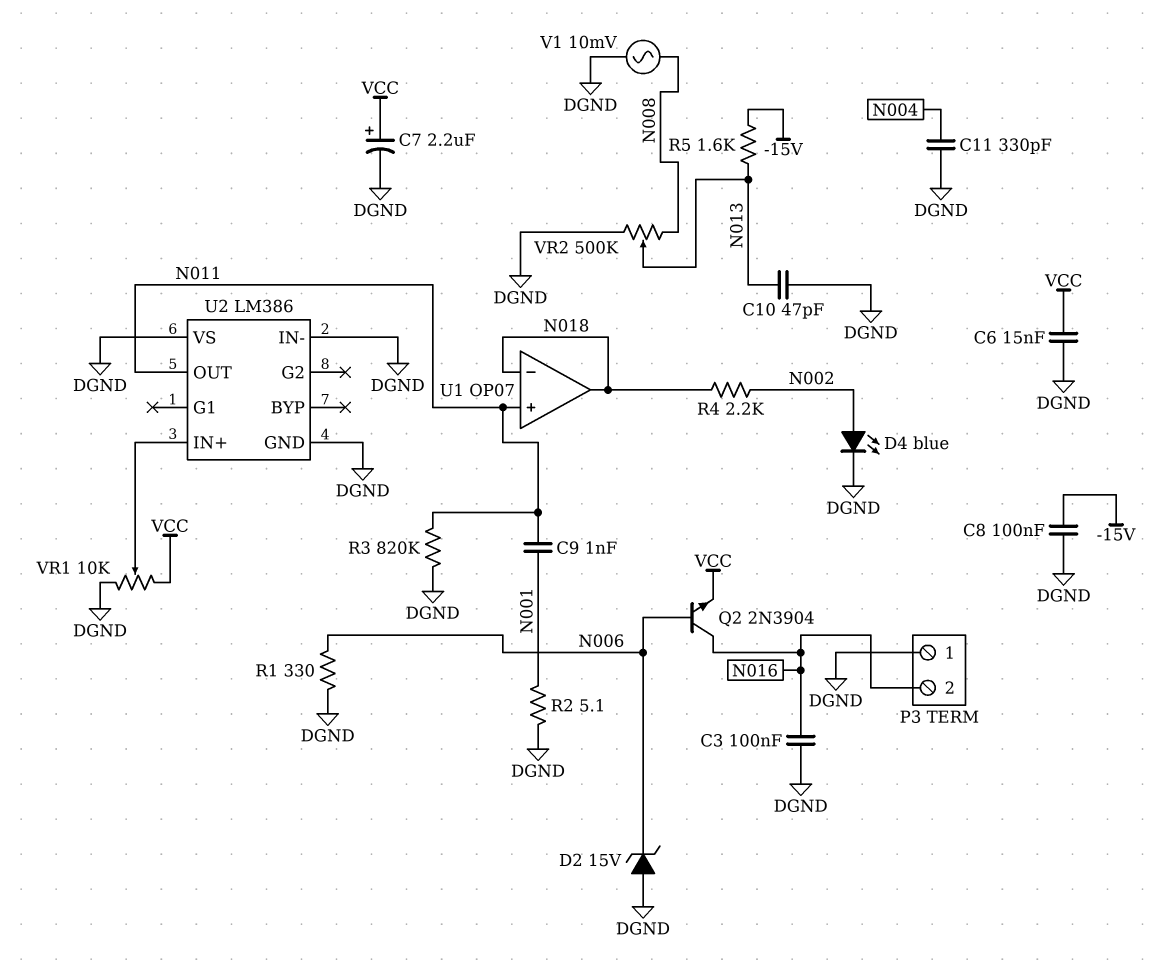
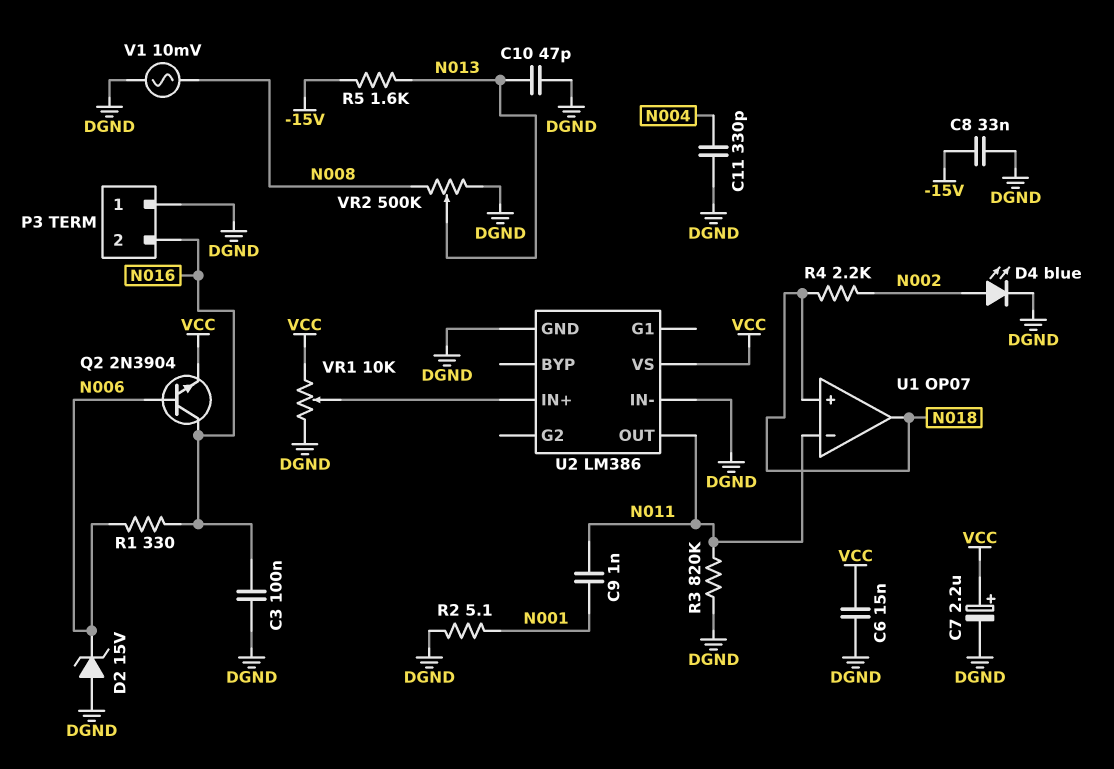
C8: 100nF (-15V, DGND) -> 33nF (-15V, DGND)
R1: 330 (DGND, N006) -> 330 (N006, N016)
U1 pin in+: N011 -> N018
U1 pin in-: N018 -> N011
U2 pin VS: DGND -> VCC

